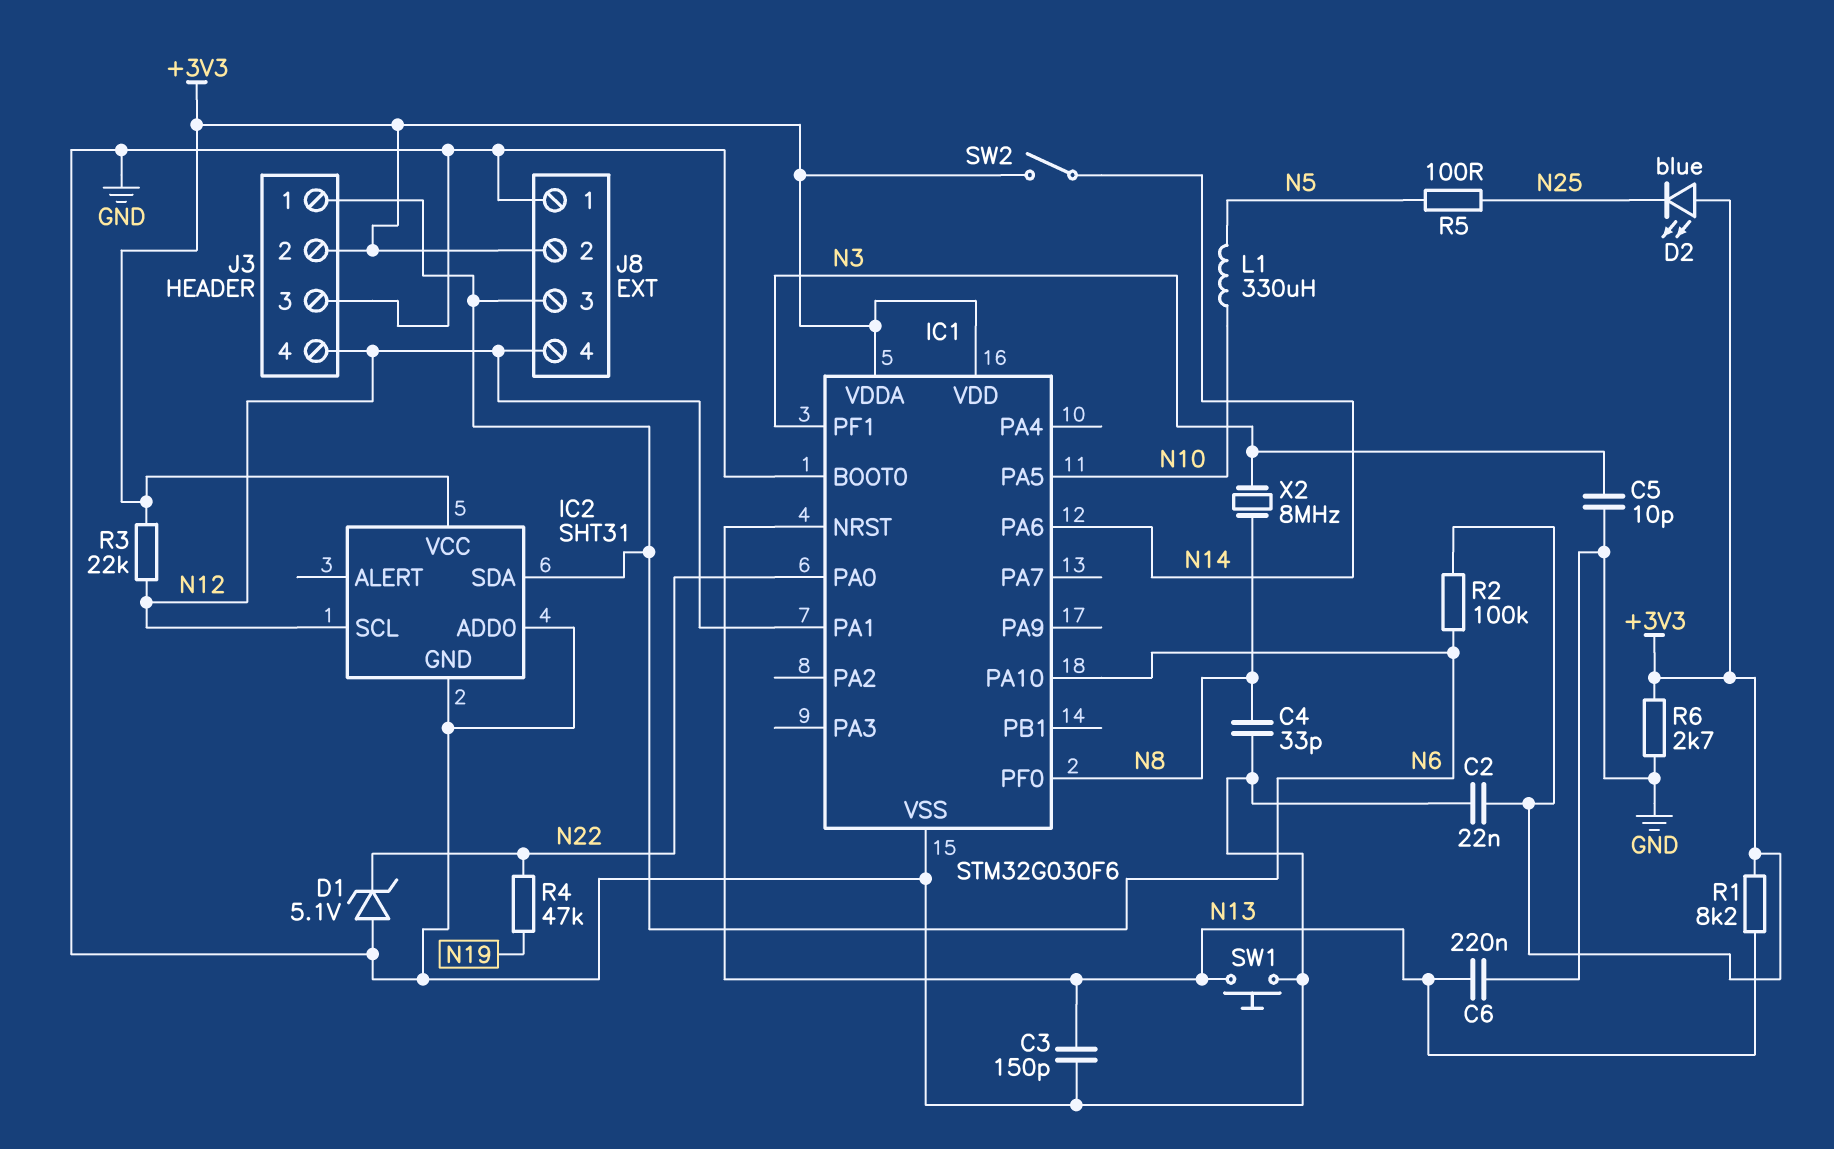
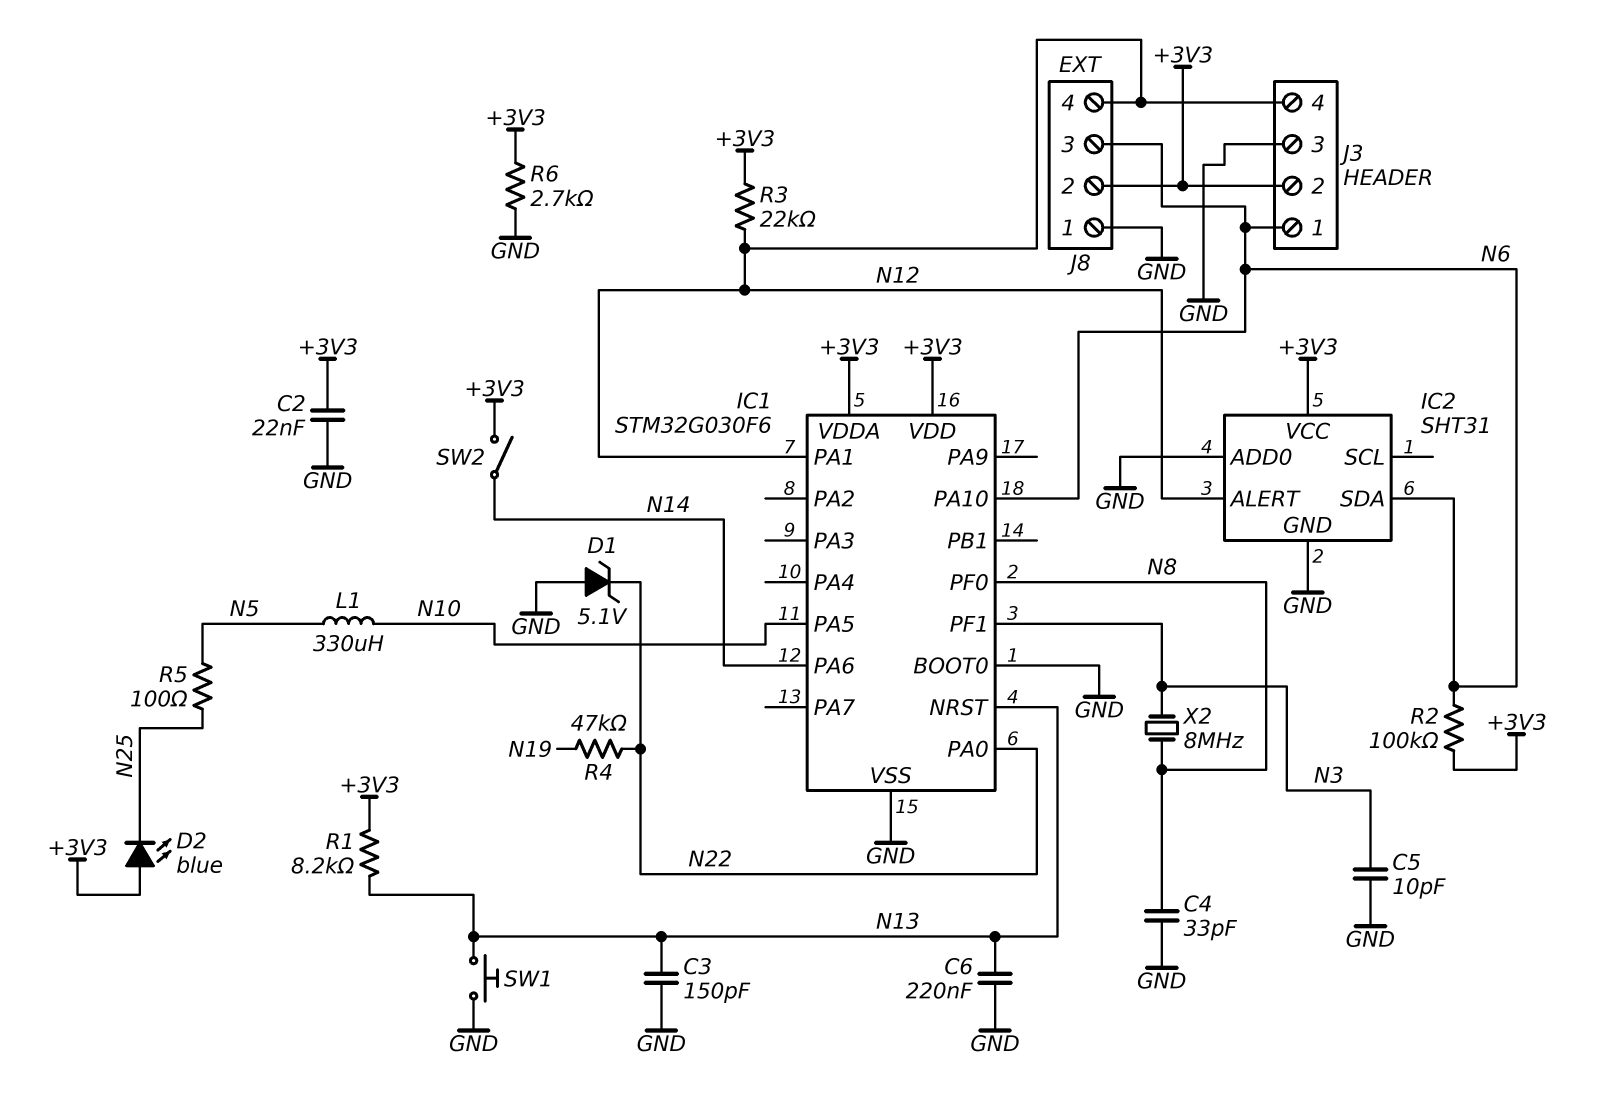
IC2 pin ALERT: none -> N12
IC2 pin SCL: N12 -> none

